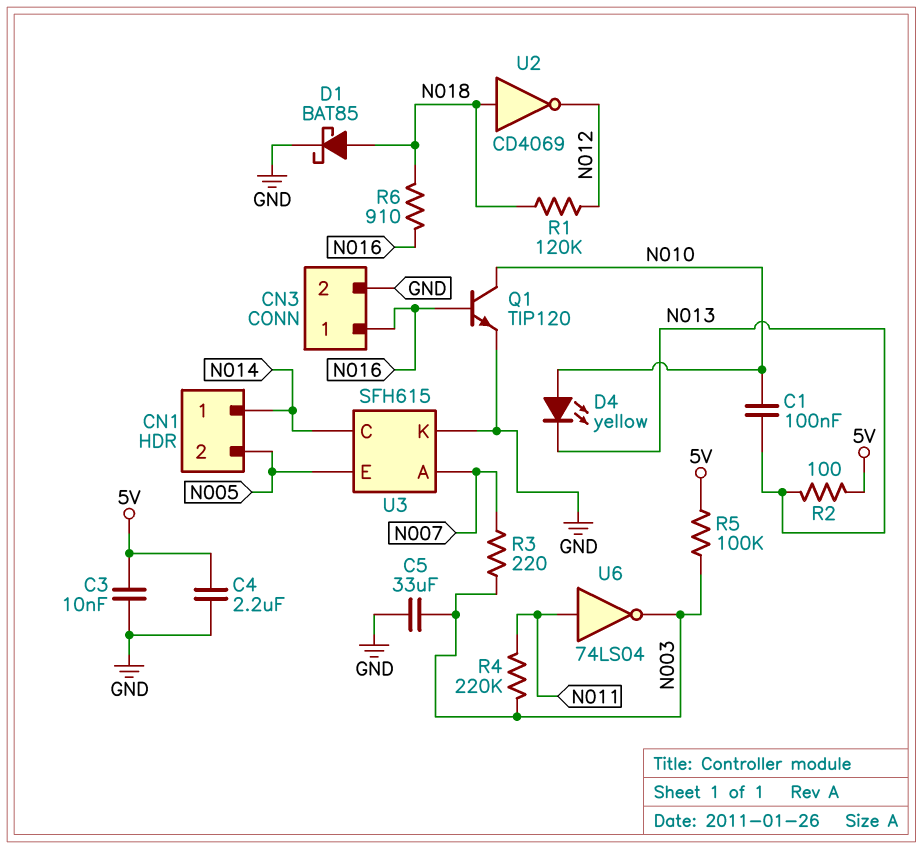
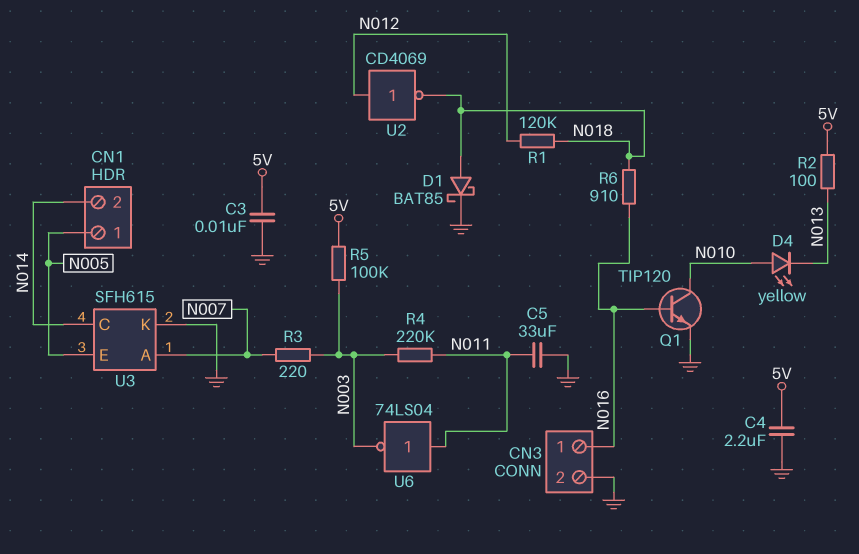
C1: 100nF (N010, N013) -> none
C5: 33uF (GND, N003) -> 33uF (GND, N011)
CN1 pin 1: N014 -> N005
CN1 pin 2: N005 -> N014
U2: NOT CD4069 (in N018, out N012) -> NOT CD4069 (in N012, out N018)

